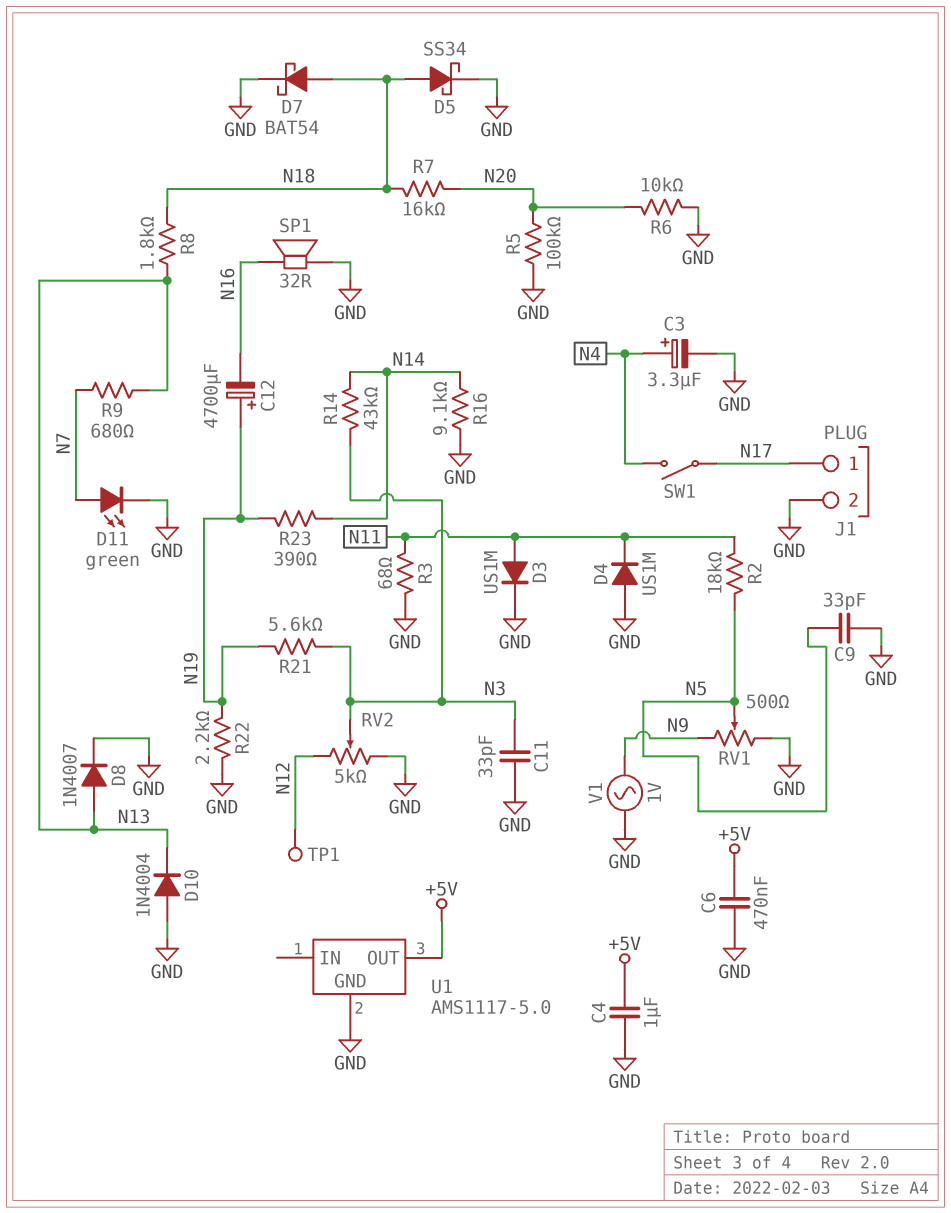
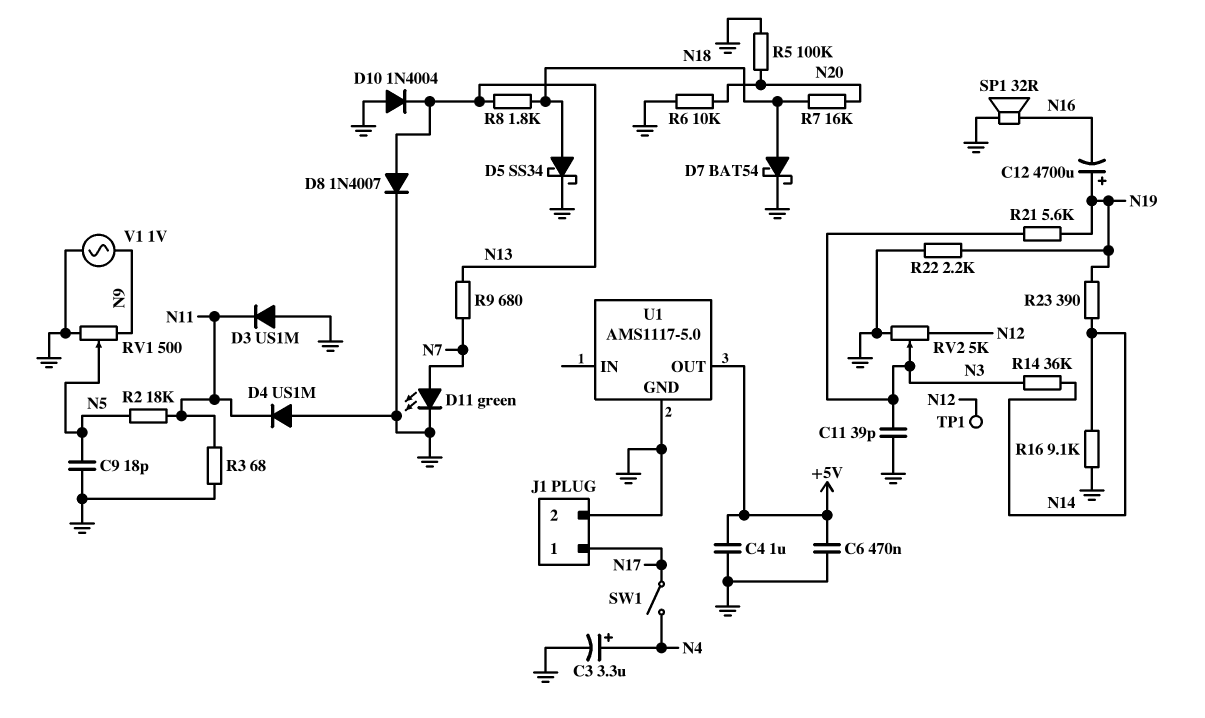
C9: 33pF (GND, N5) -> 18pF (GND, N5)
C11: 33pF (GND, N3) -> 39pF (GND, N3)
D3: diode US1M (A N11, K GND) -> diode US1M (A GND, K N11)
R14: 43k (N3, N14) -> 36k (N3, N14)

